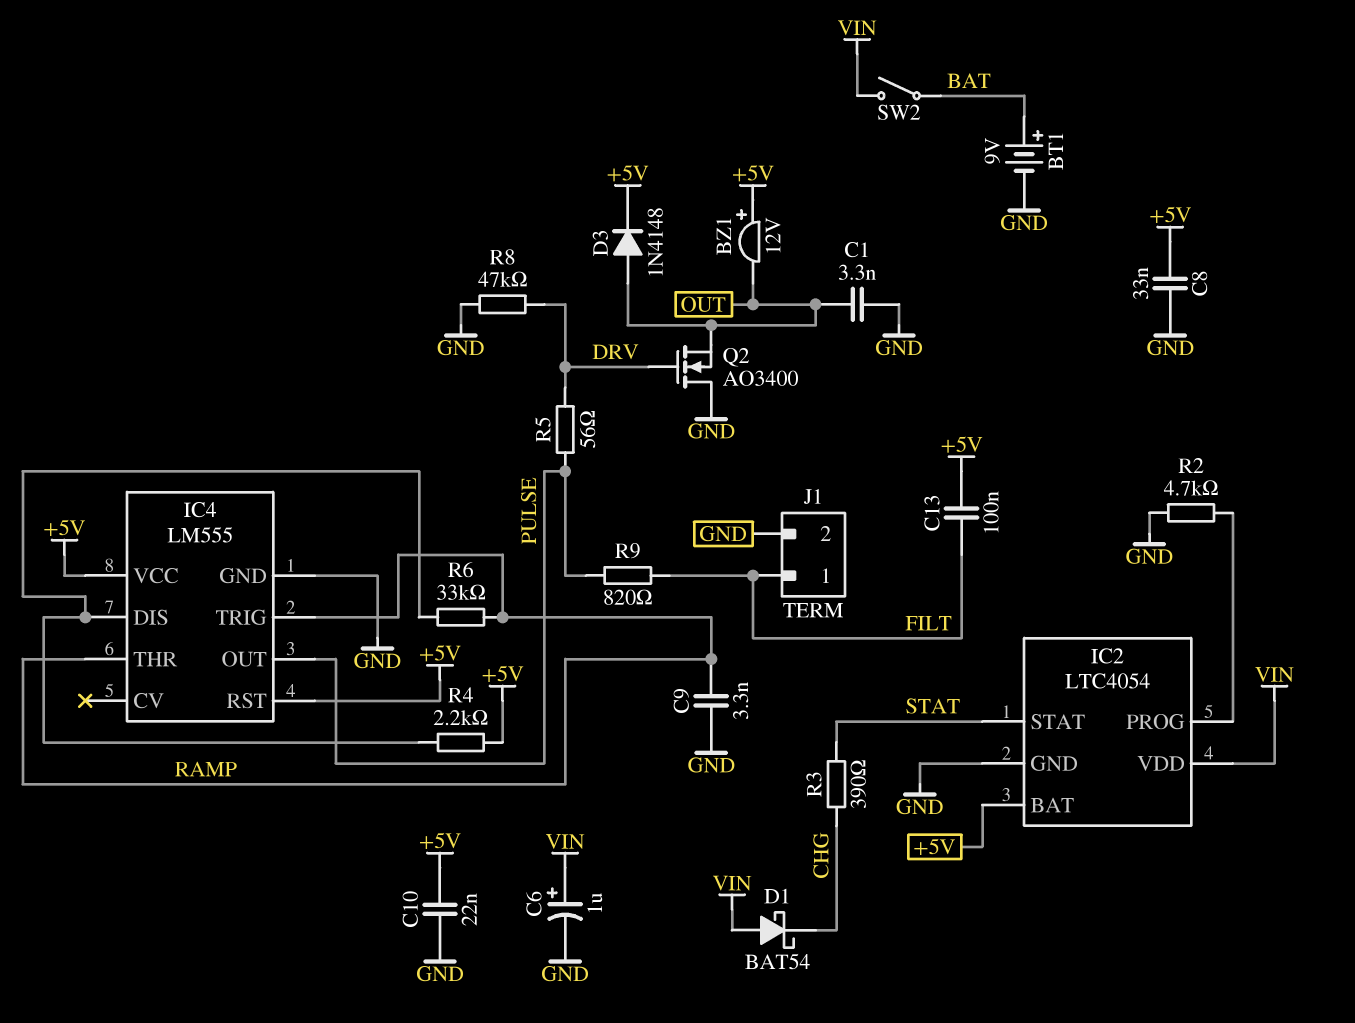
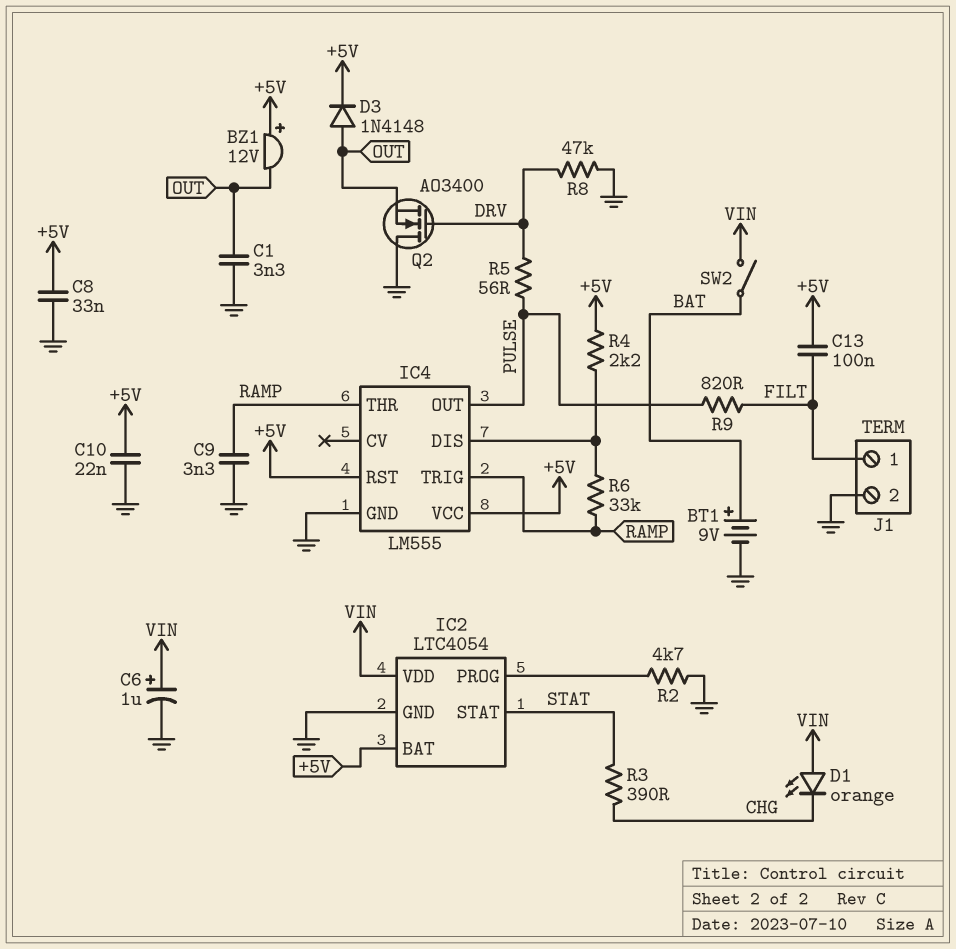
D1: schottky BAT54 (A VIN, K CHG) -> LED orange (A VIN, K CHG)

